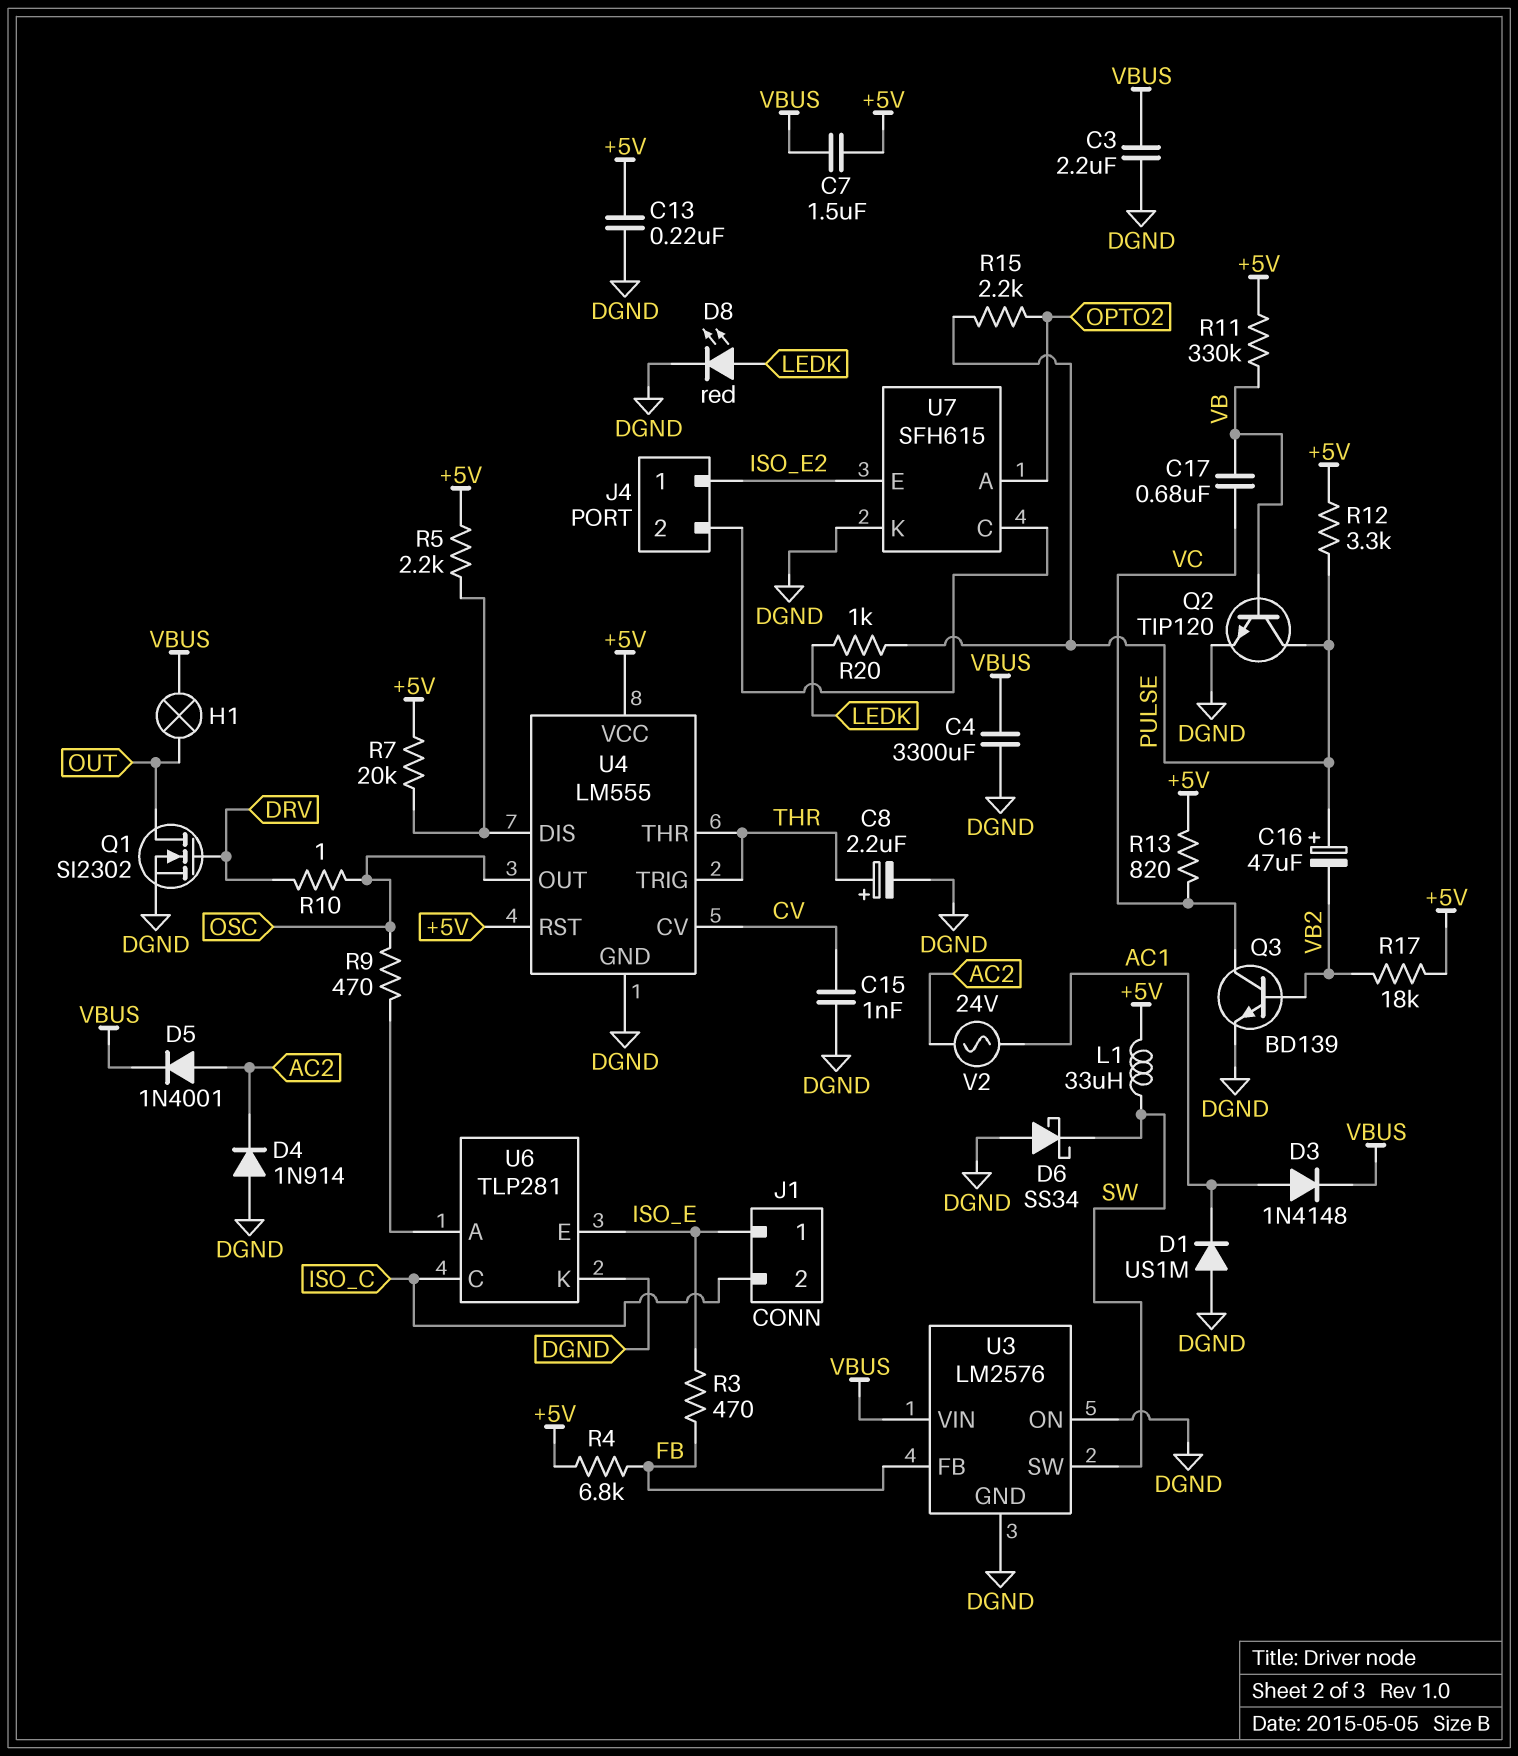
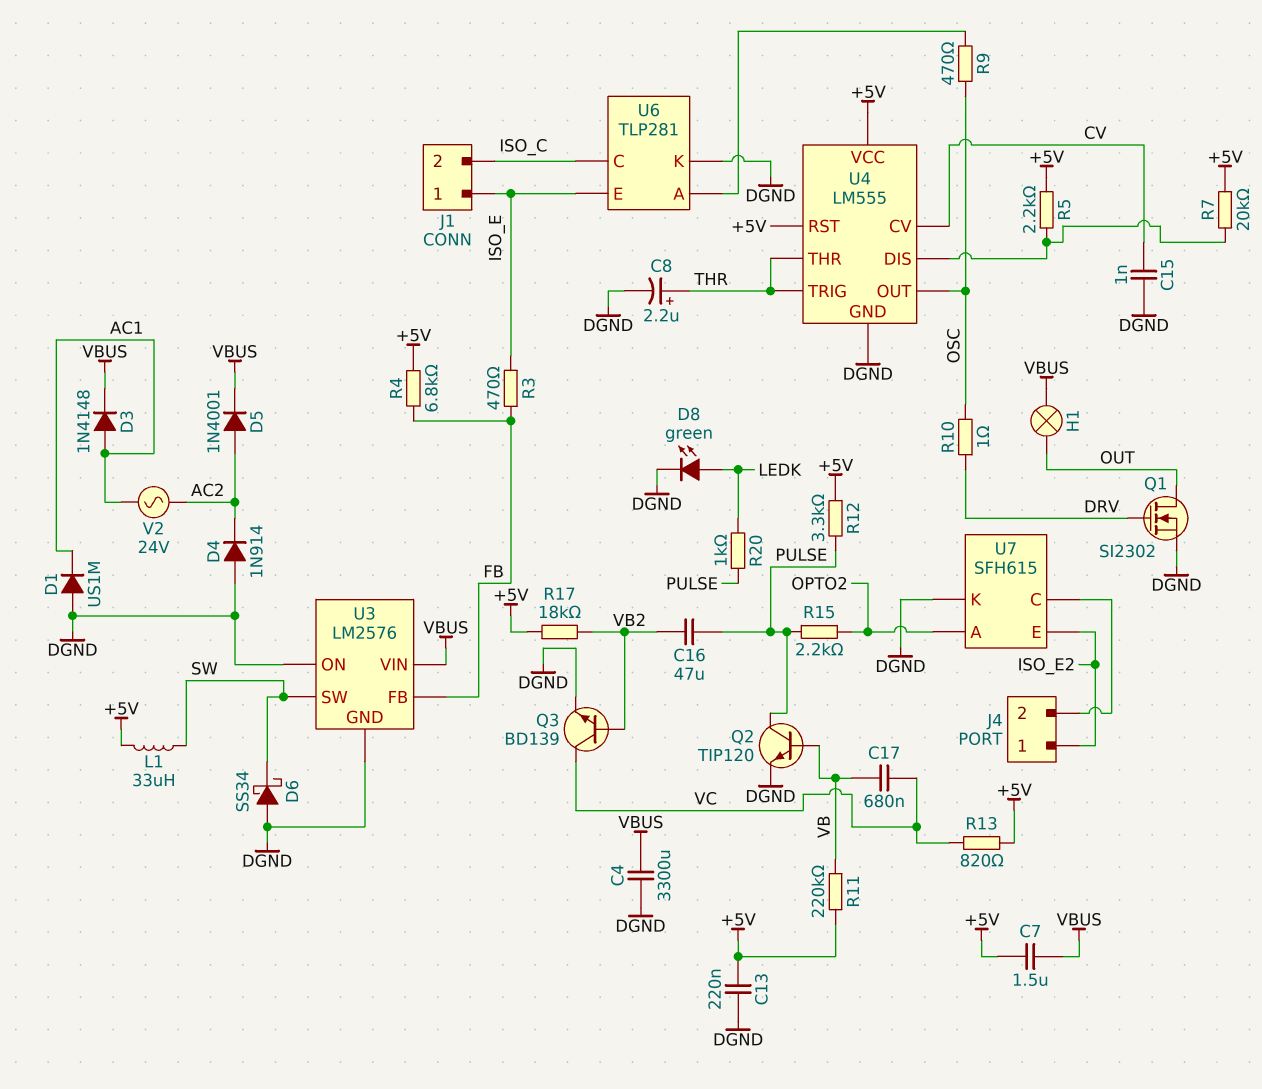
C3: 2.2uF (DGND, VBUS) -> none
C16: 47uF (plus PULSE, minus VB2) -> 47uF (PULSE, VB2)
D8: LED red (A LEDK, K DGND) -> LED green (A LEDK, K DGND)
R11: 330k (+5V, VB) -> 220k (+5V, VB)

